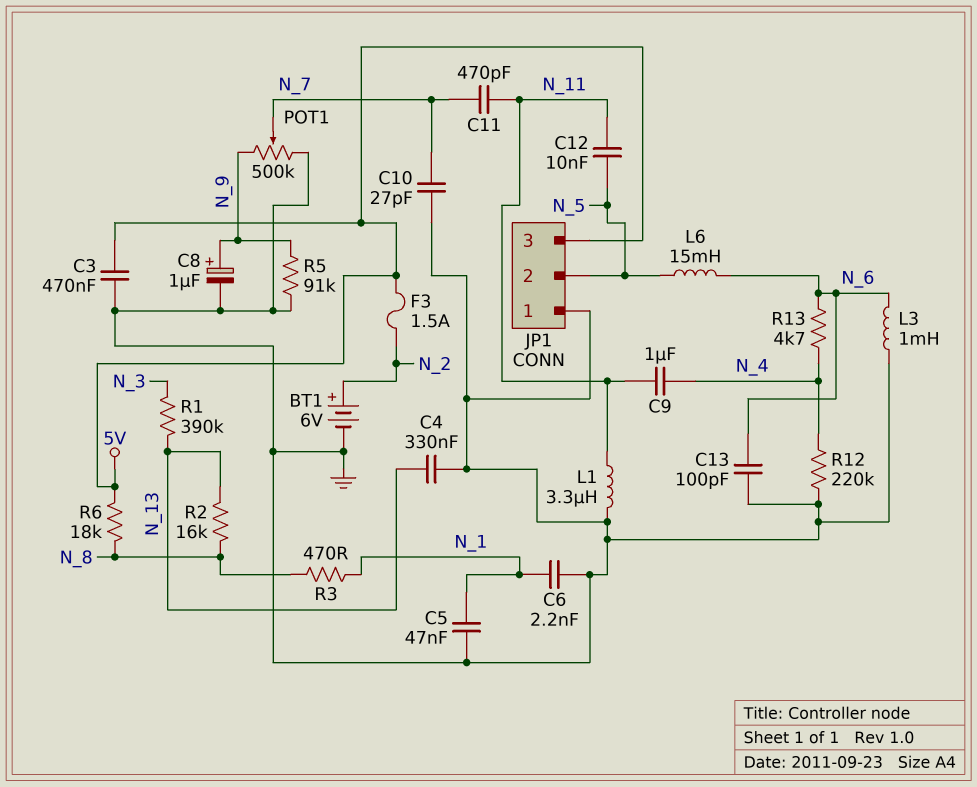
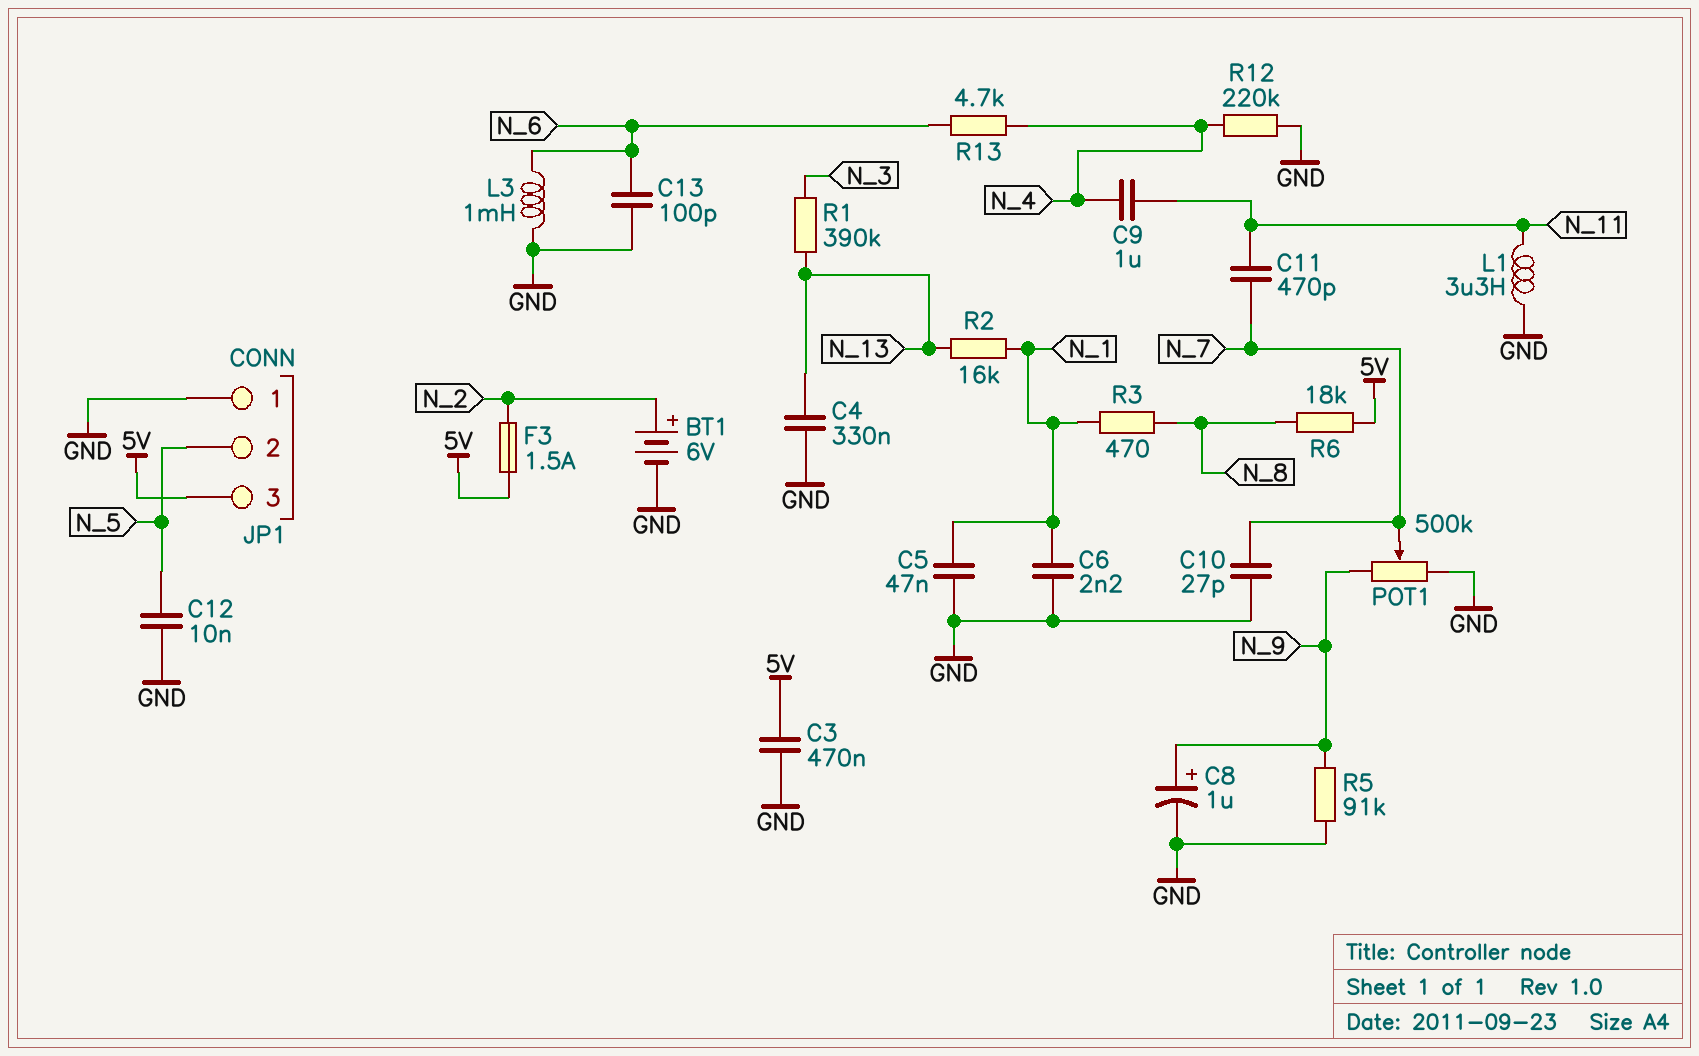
C12: 10nF (N_5, N_11) -> 10nF (GND, N_5)
L6: 15mH (N_5, N_6) -> none
R2: 16k (N_8, N_13) -> 16k (N_1, N_13)

